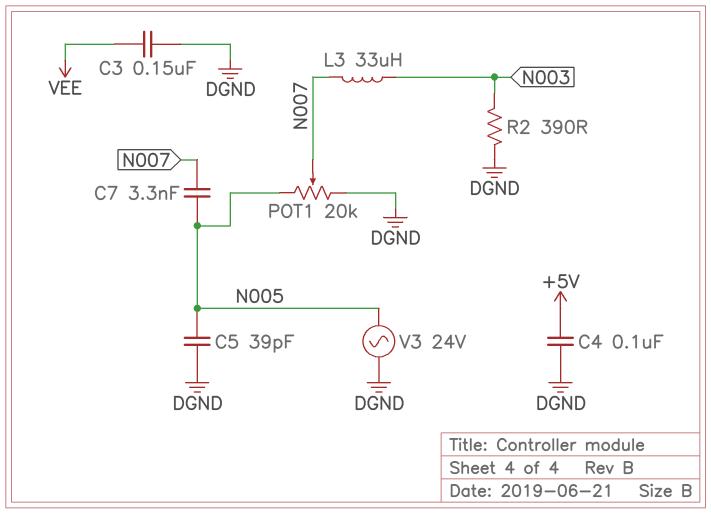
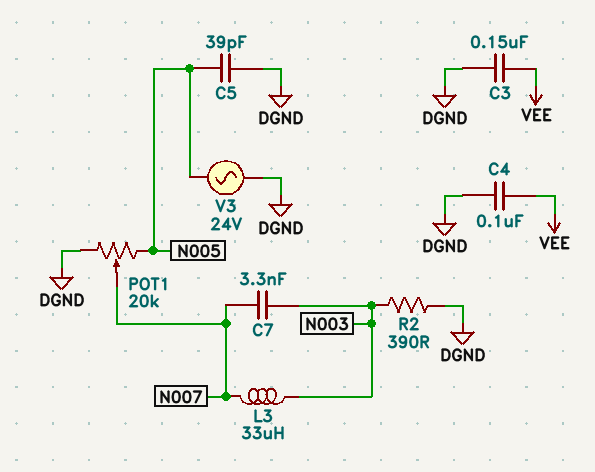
C4: 100nF (+5V, DGND) -> 100nF (DGND, VEE)
C7: 3.3nF (N005, N007) -> 3.3nF (N003, N007)

